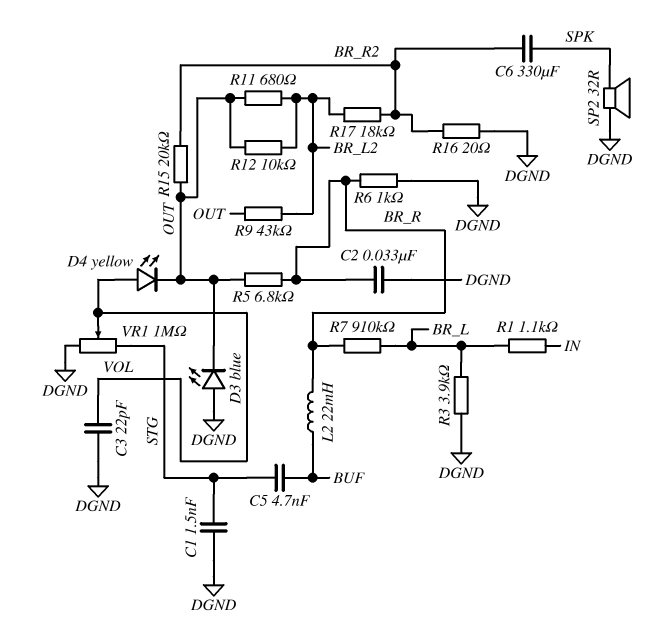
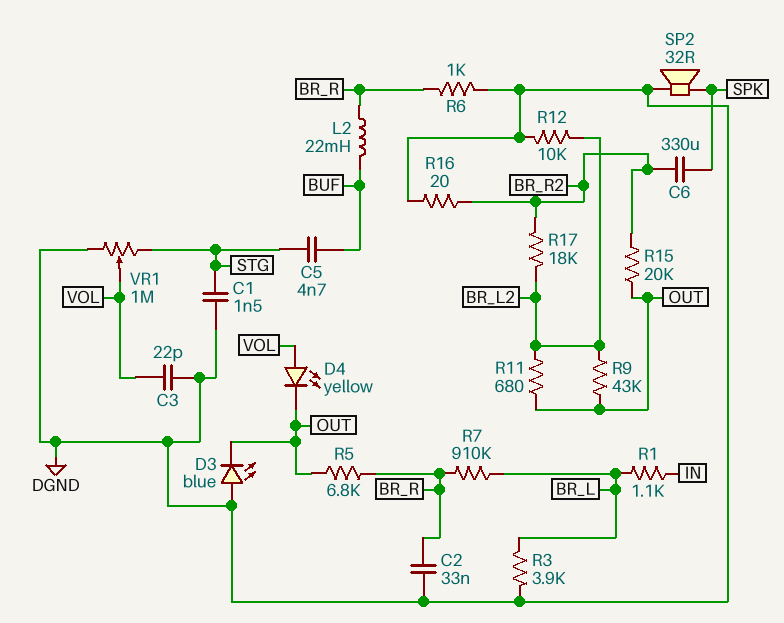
R12: 10k (BR_L2, OUT) -> 10k (BR_L2, DGND)

